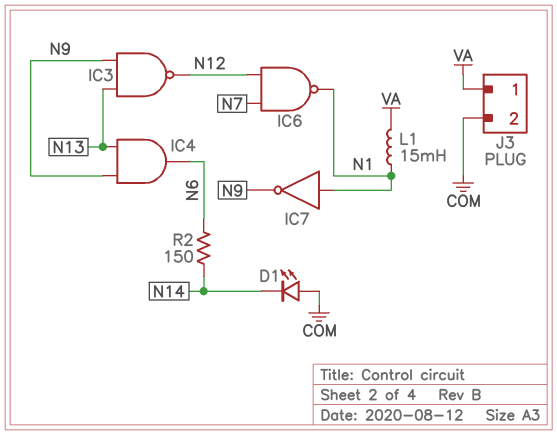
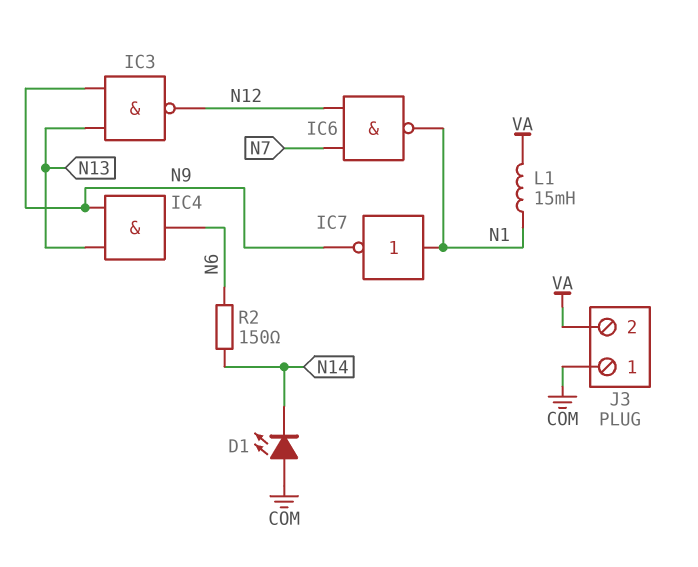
J3 pin 1: VA -> COM
J3 pin 2: COM -> VA

